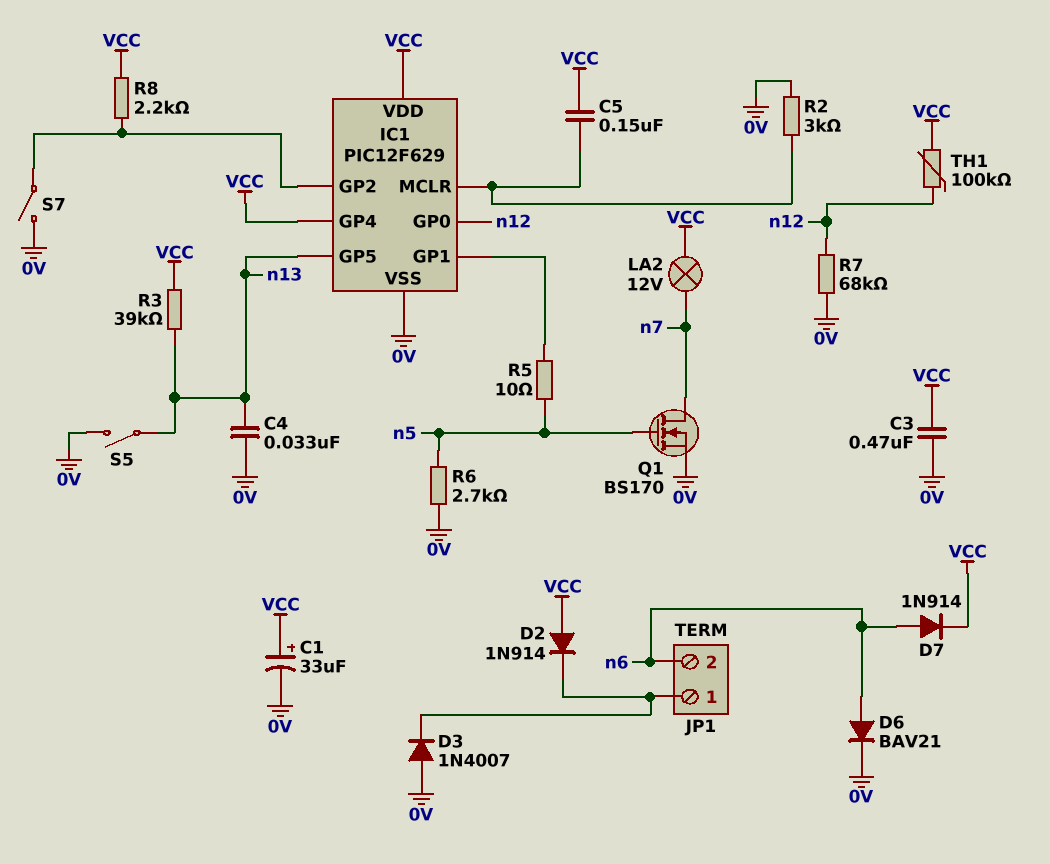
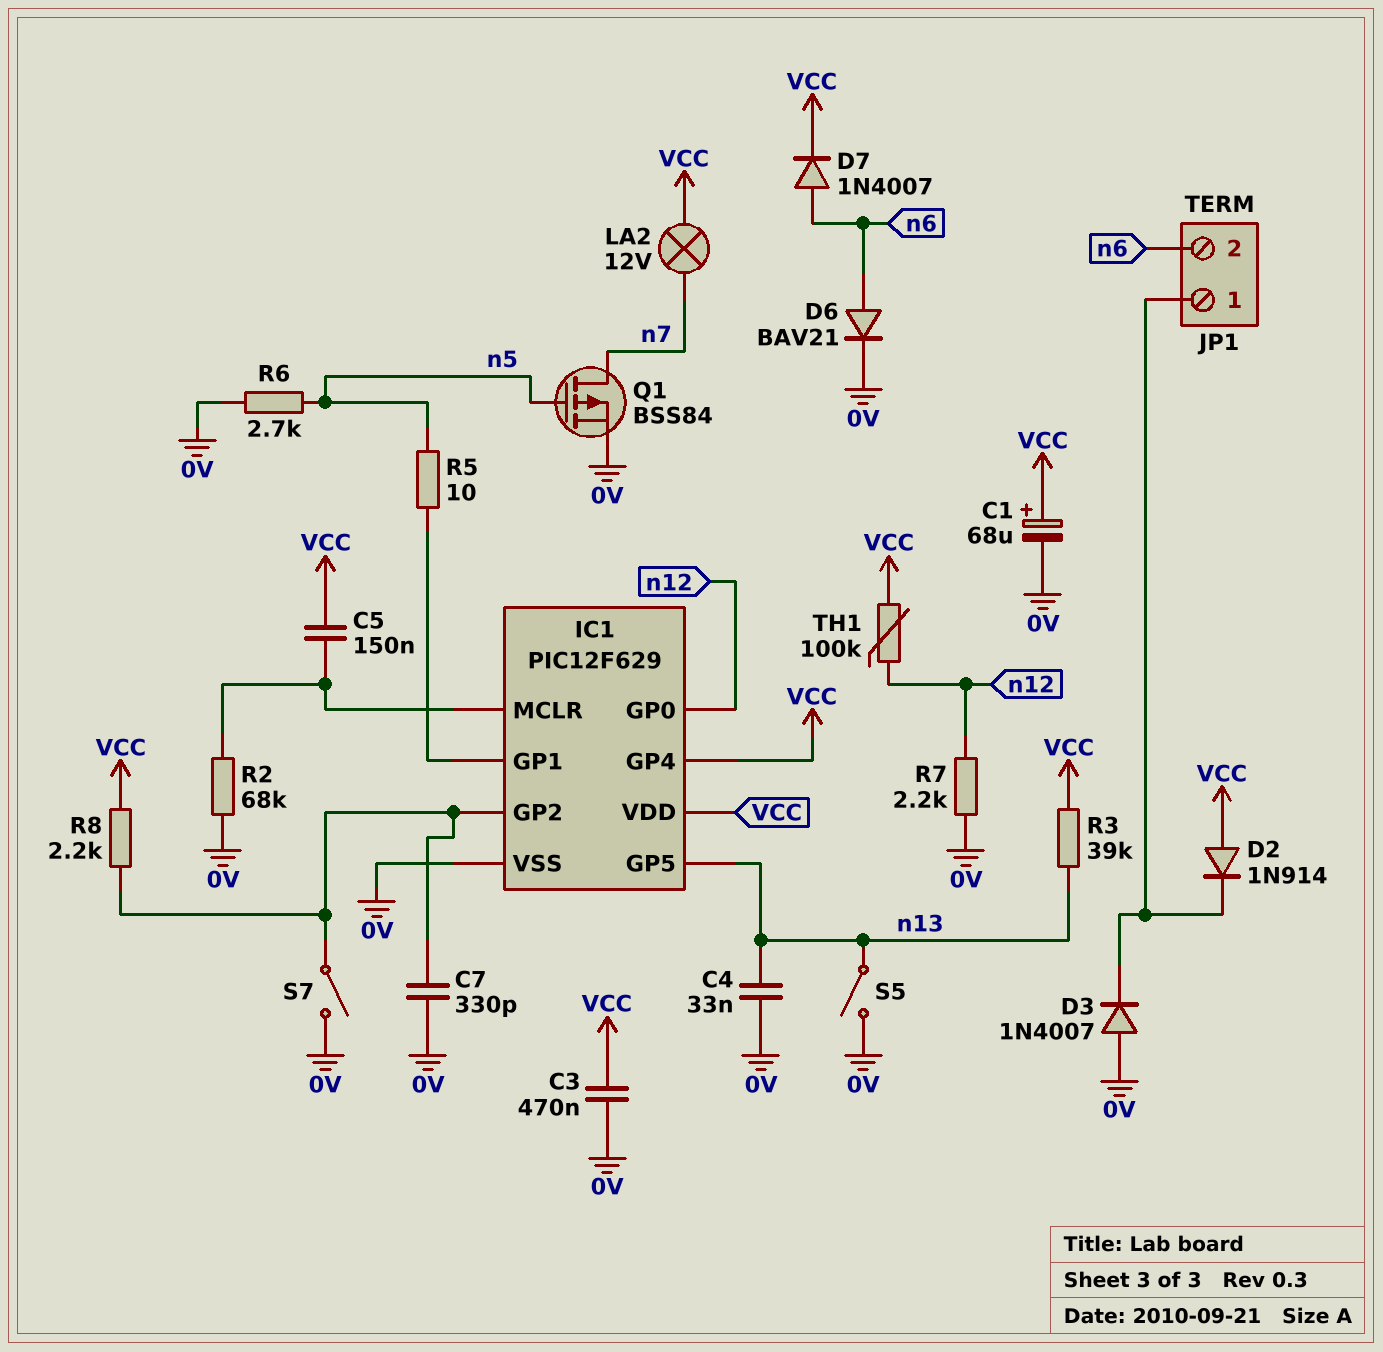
C1: 33uF (plus VCC, minus 0V) -> 68uF (plus VCC, minus 0V)
C7: none -> 330pF (0V, IC1/GP2)
D7: diode 1N914 (A n6, K VCC) -> diode 1N4007 (A n6, K VCC)
Q1: NMOS BS170 (G n5, D n7, S 0V) -> PMOS BSS84 (G n5, D n7, S 0V)
R2: 3k (0V, IC1/MCLR) -> 68k (0V, IC1/MCLR)
R7: 68k (0V, n12) -> 2.2k (0V, n12)

